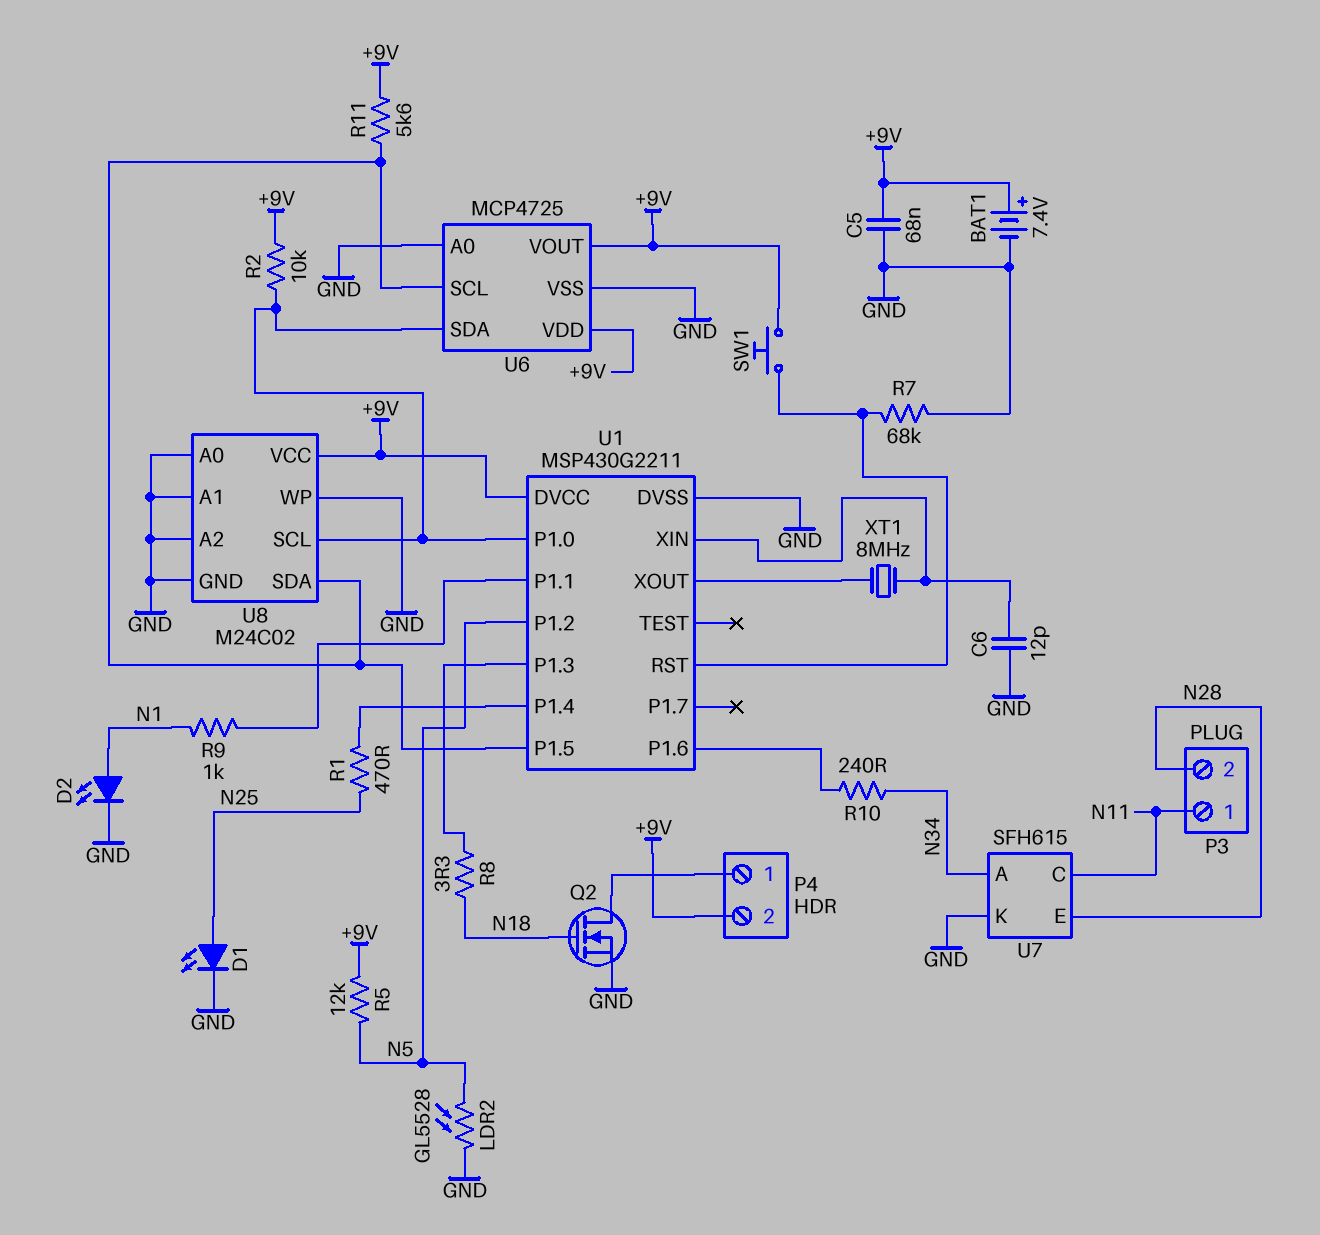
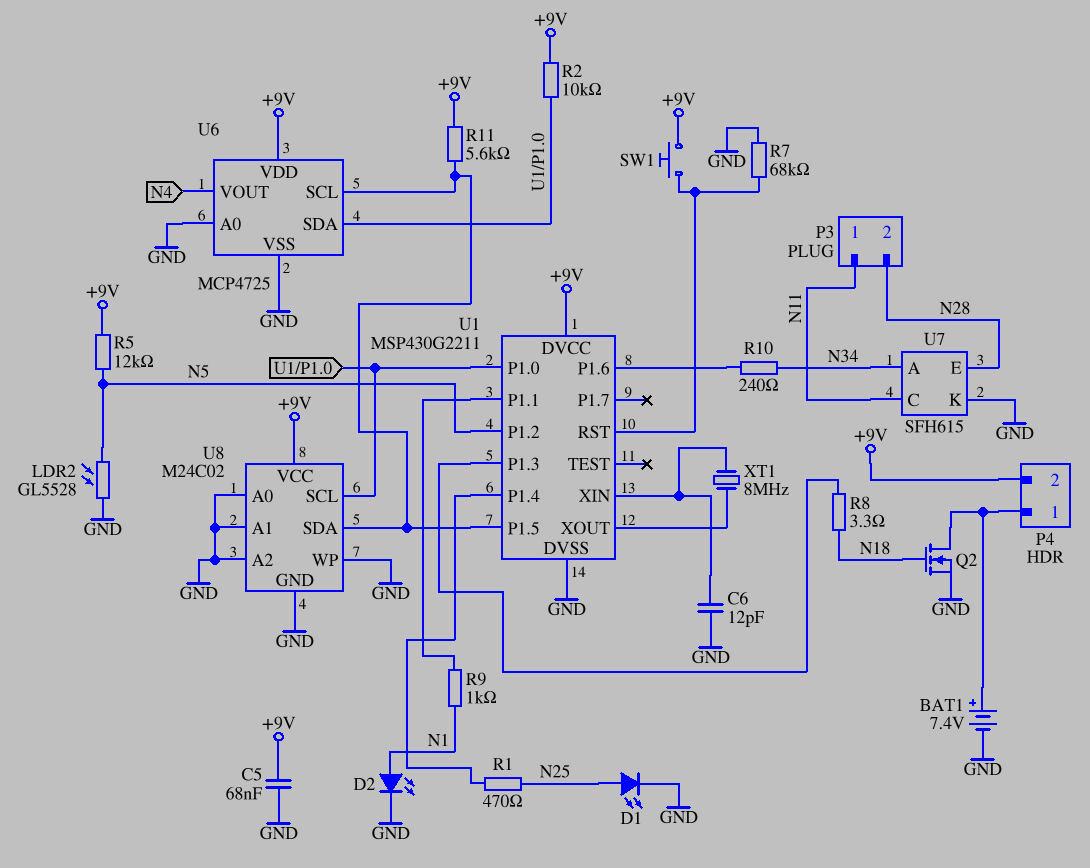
BAT1: 7.4V (plus +9V, minus GND) -> 7.4V (plus P4/1, minus GND)
U6 pin VOUT: +9V -> N4

